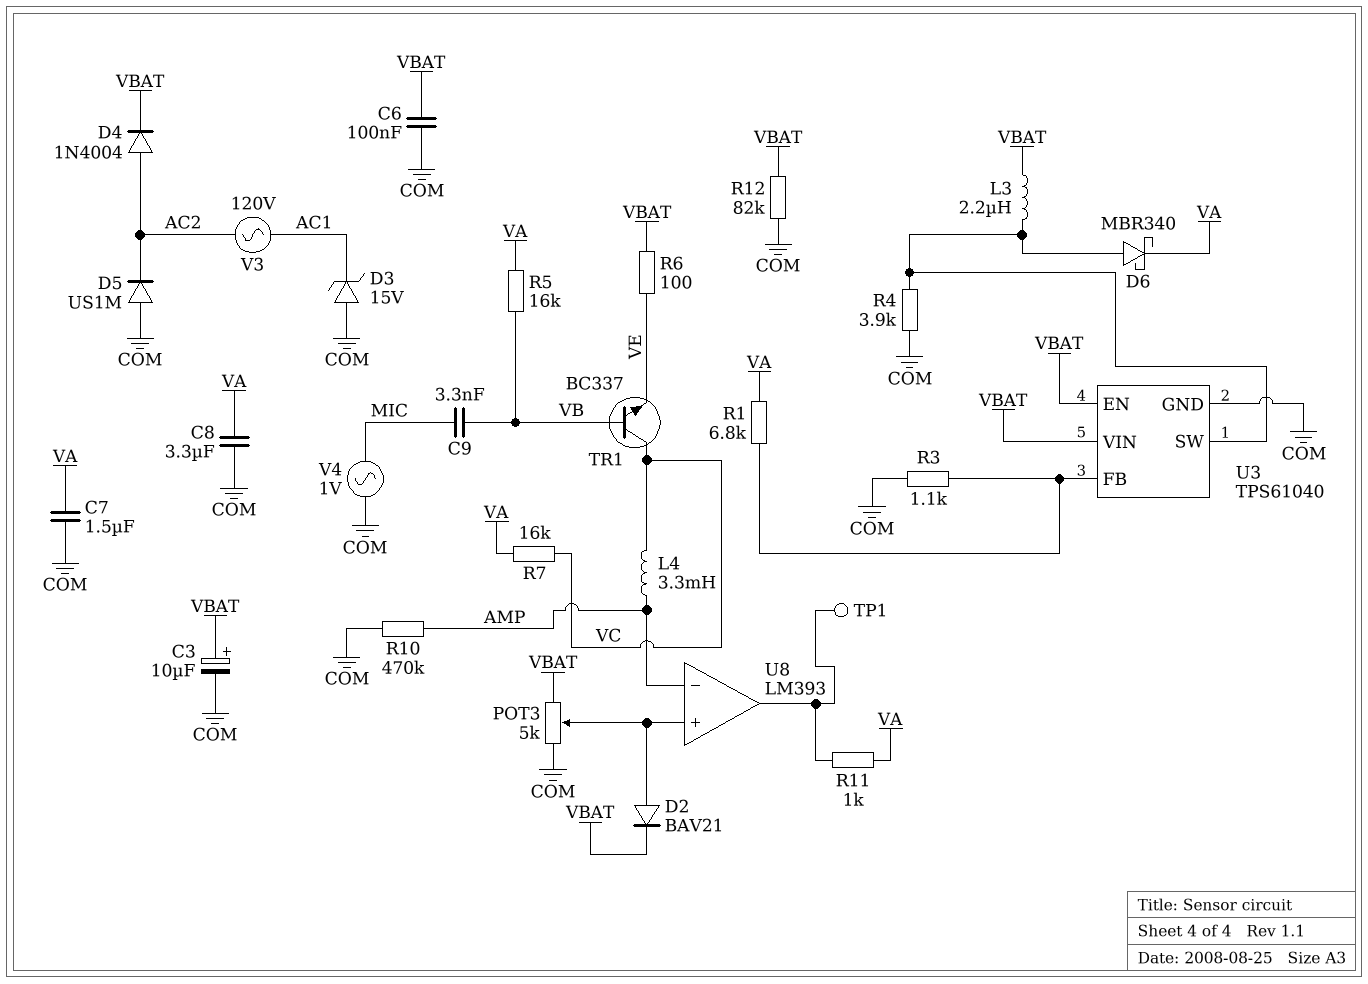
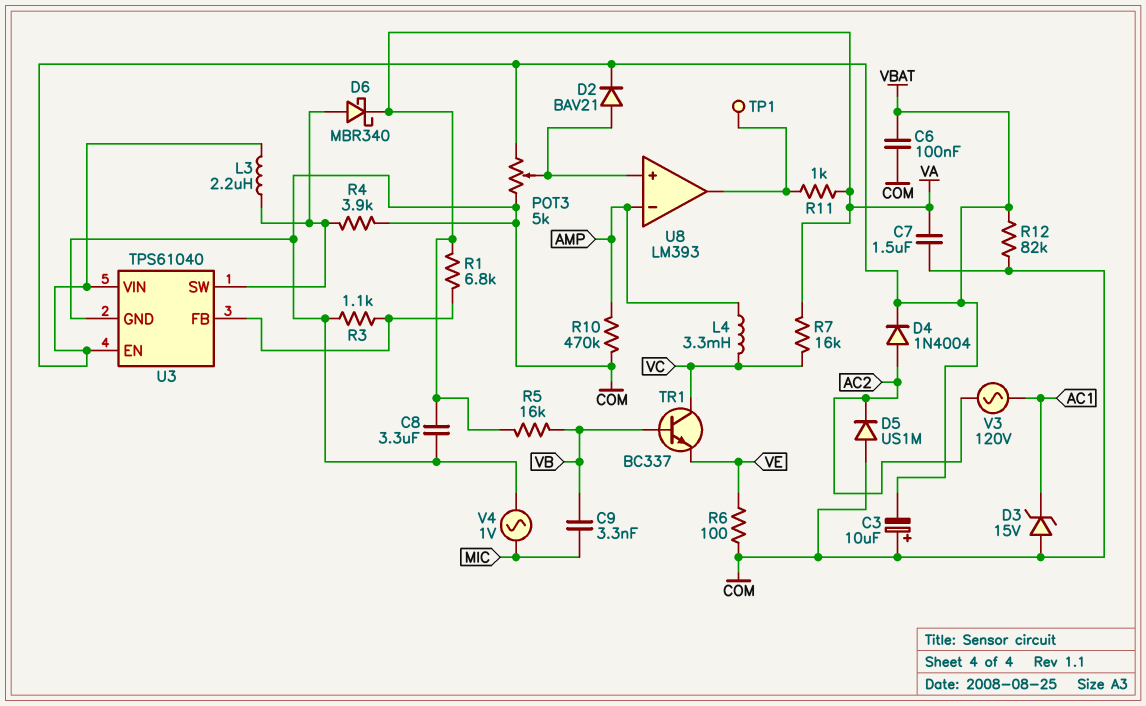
C3: 10uF (plus VBAT, minus COM) -> 10uF (plus COM, minus VBAT)
R6: 100 (VBAT, VE) -> 100 (COM, VE)

